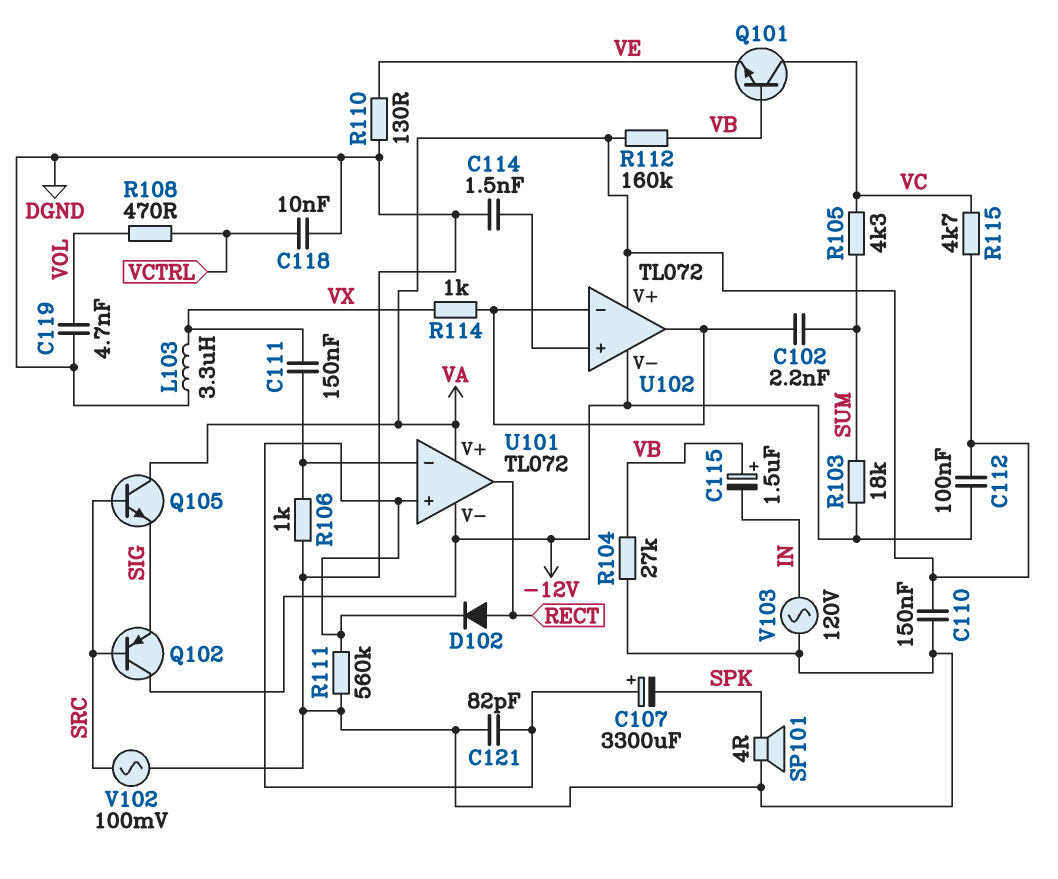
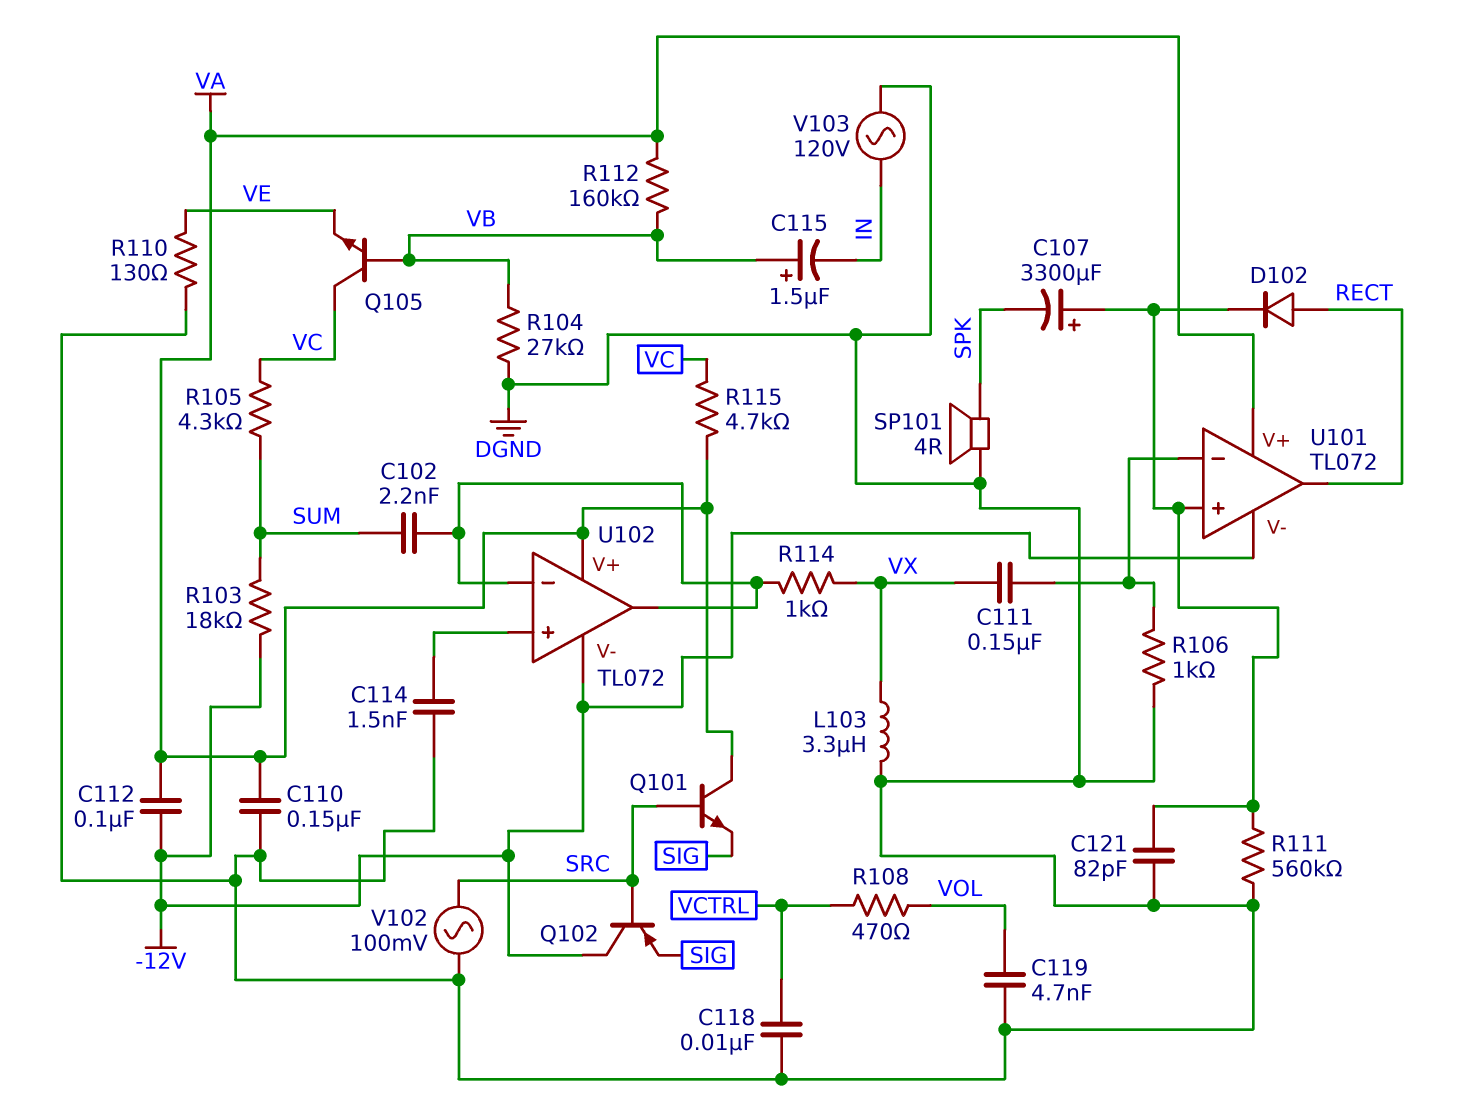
Q101: NPN (B VB, C VC, E VE) -> NPN (B SRC, C VA, E SIG)
Q105: NPN (B SRC, C VA, E SIG) -> NPN (B VB, C VC, E VE)

